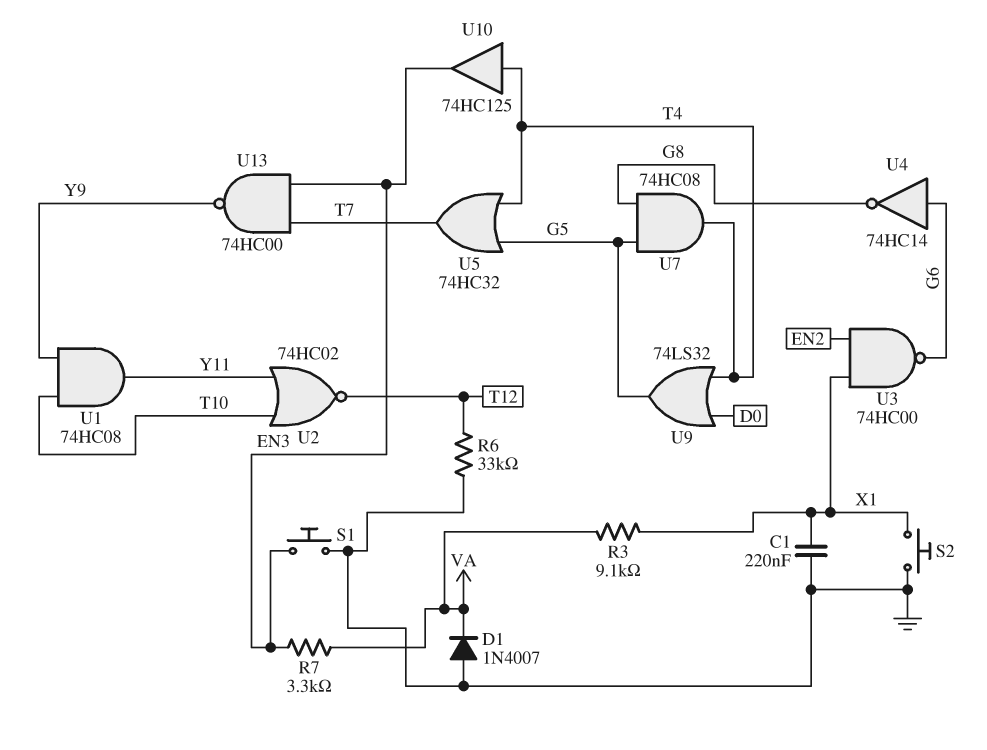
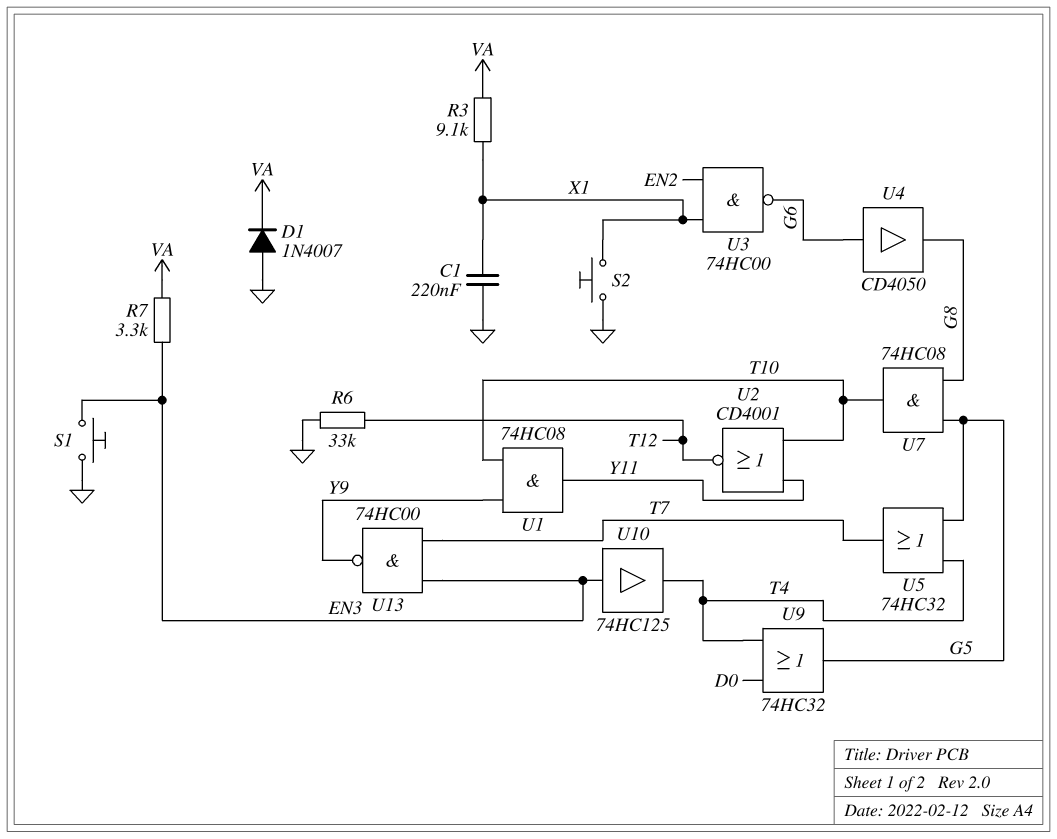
U2: NOR 74HC02 (in T10, in Y11, out T12) -> NOR CD4001 (in T10, in Y11, out T12)
U4: NOT 74HC14 (in G6, out G8) -> buffer CD4050 (in G6, out G8)
U7: AND 74HC08 (in G5, in G8, out T4) -> AND 74HC08 (in G5, in G8, out T10)
U9: OR 74LS32 (in D0, in T4, out G5) -> OR 74HC32 (in D0, in T4, out G5)
U10: buffer 74HC125 (in T4, out EN3) -> buffer 74HC125 (in EN3, out T4)

